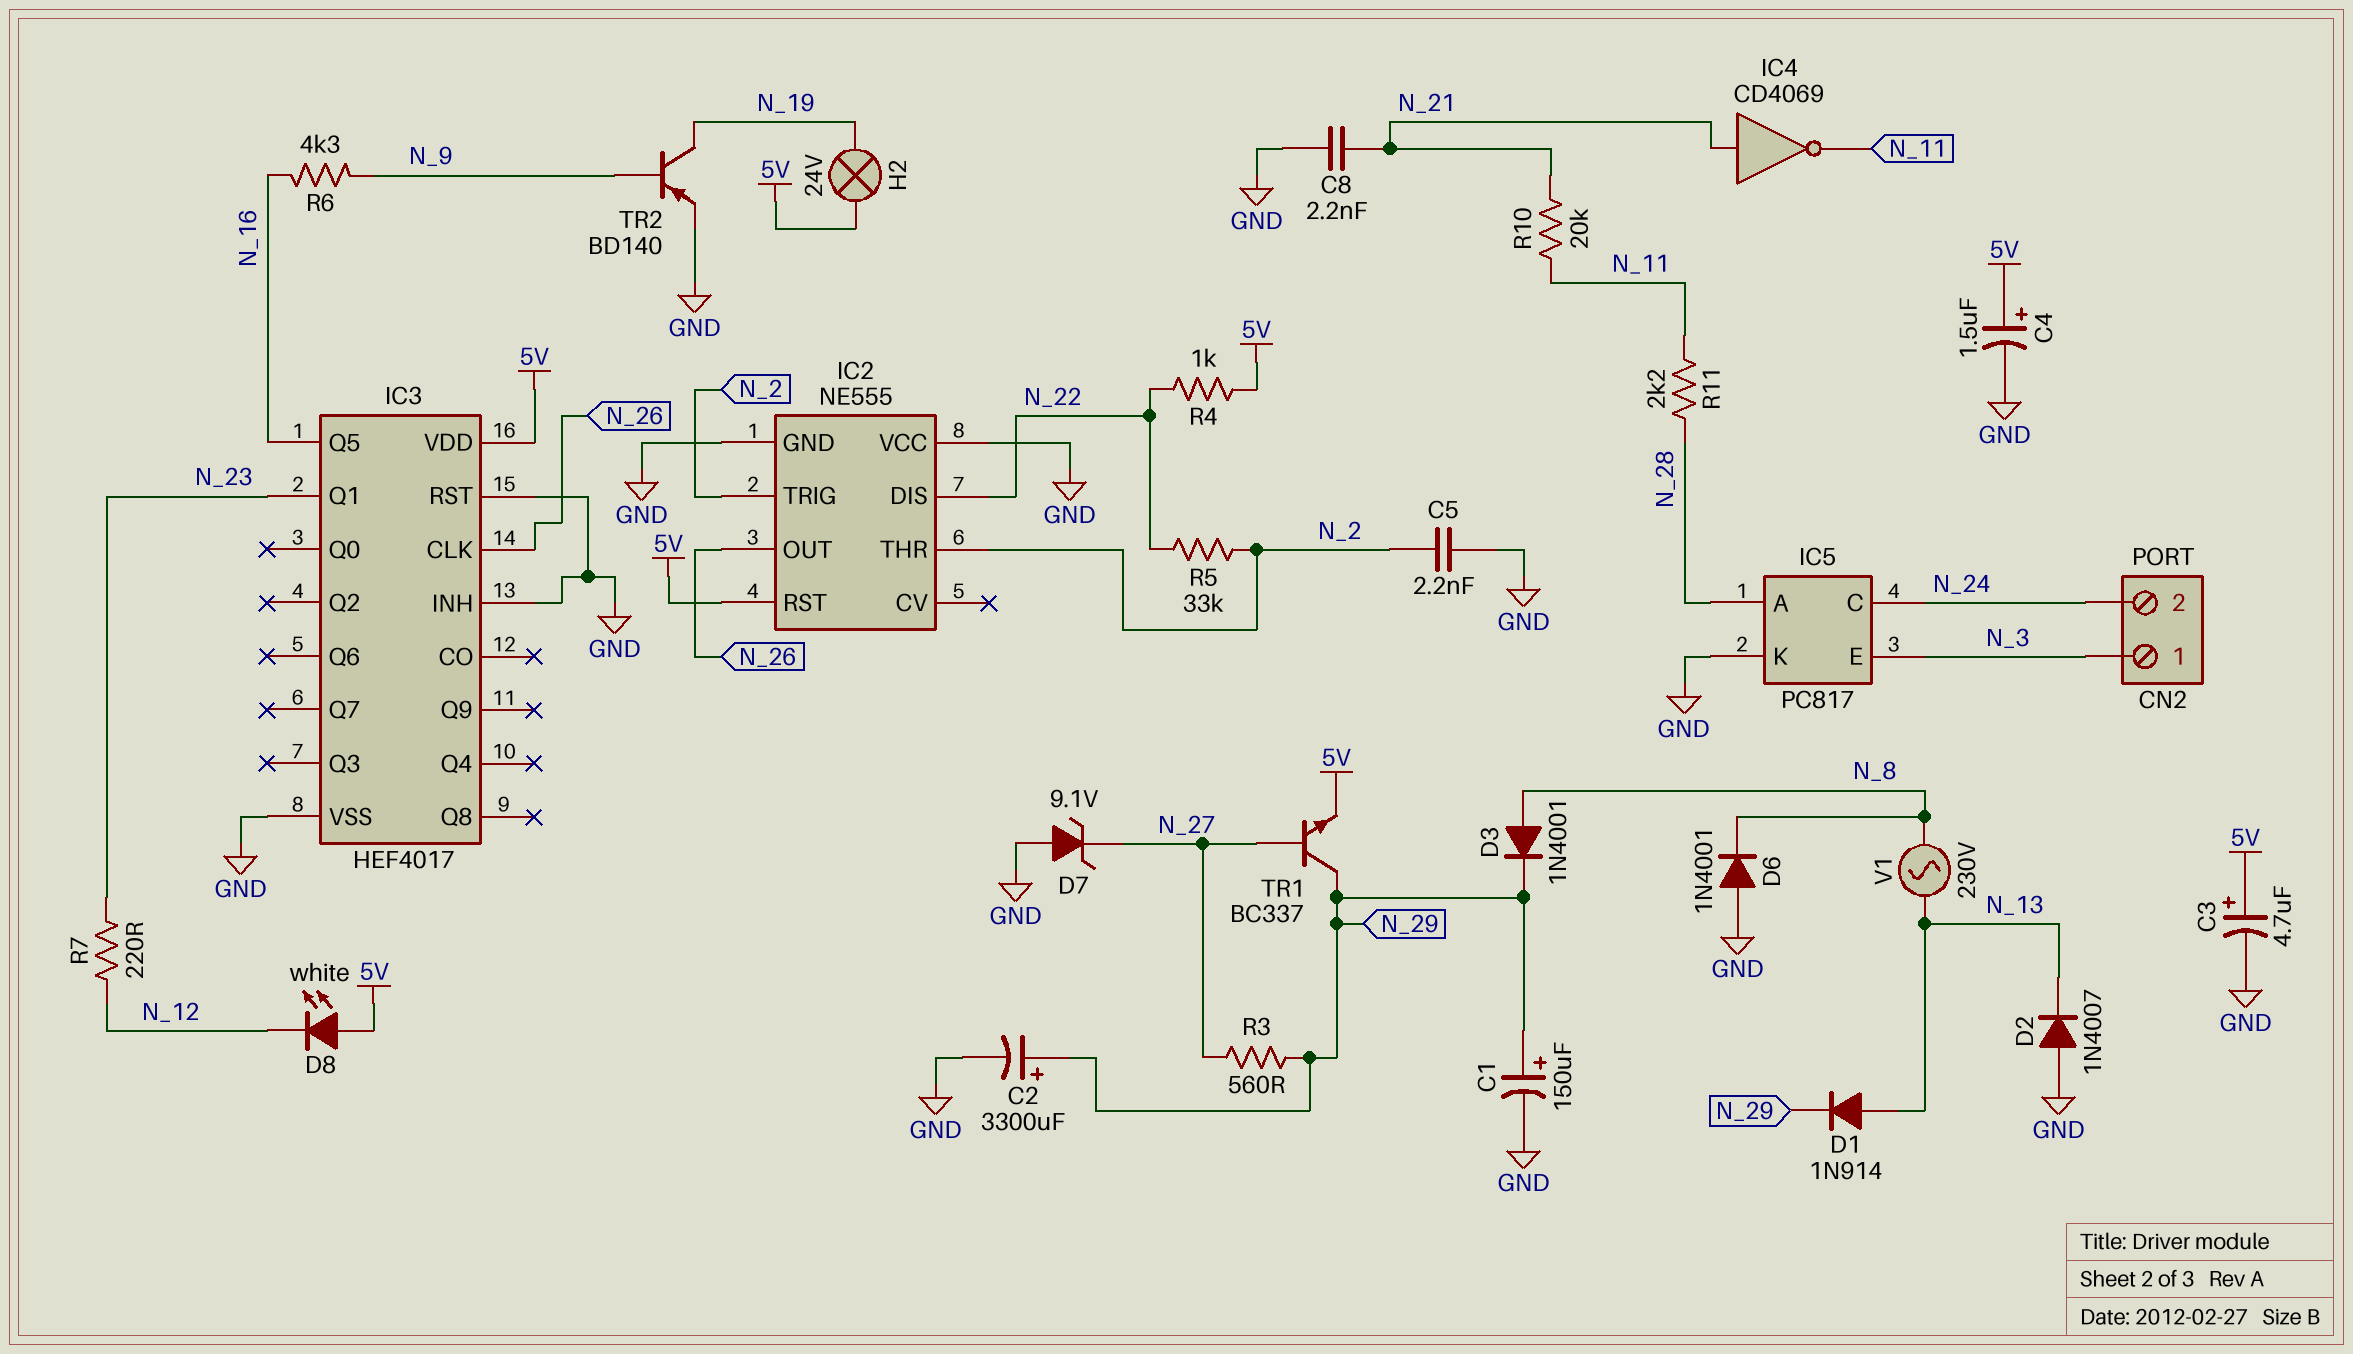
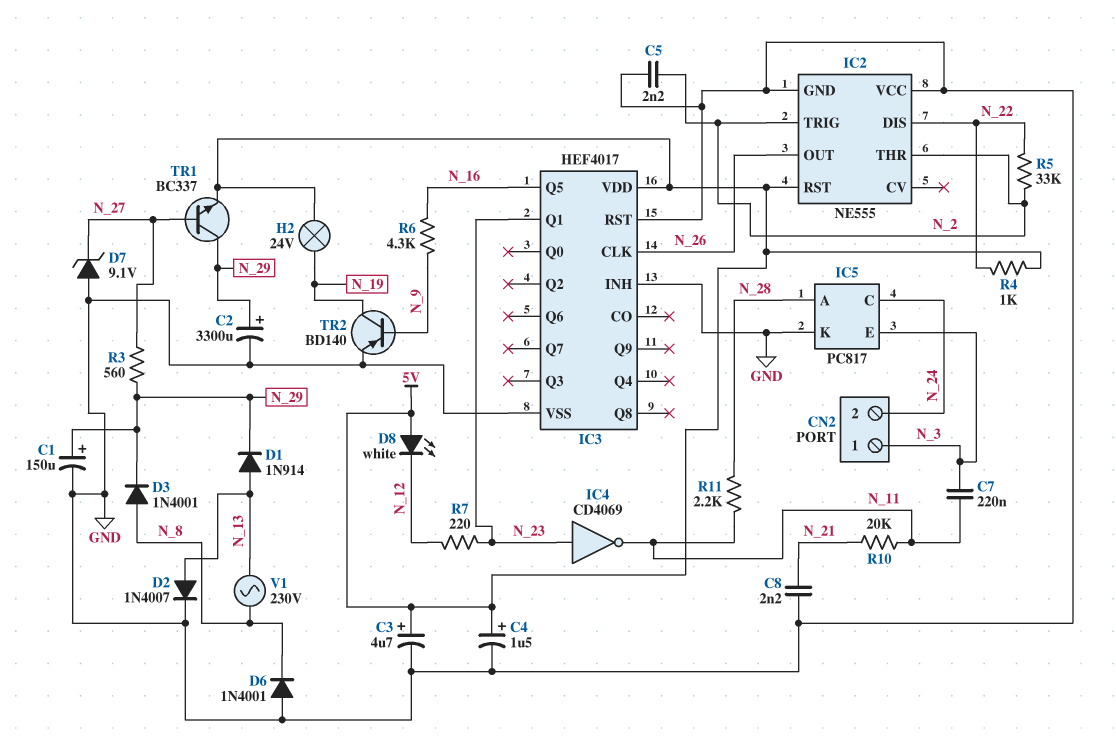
C7: none -> 220nF (N_3, N_11)
D2: diode 1N4007 (A GND, K N_13) -> diode 1N4007 (A N_13, K GND)
IC4: NOT CD4069 (in N_21, out N_11) -> NOT CD4069 (in N_23, out N_11)

